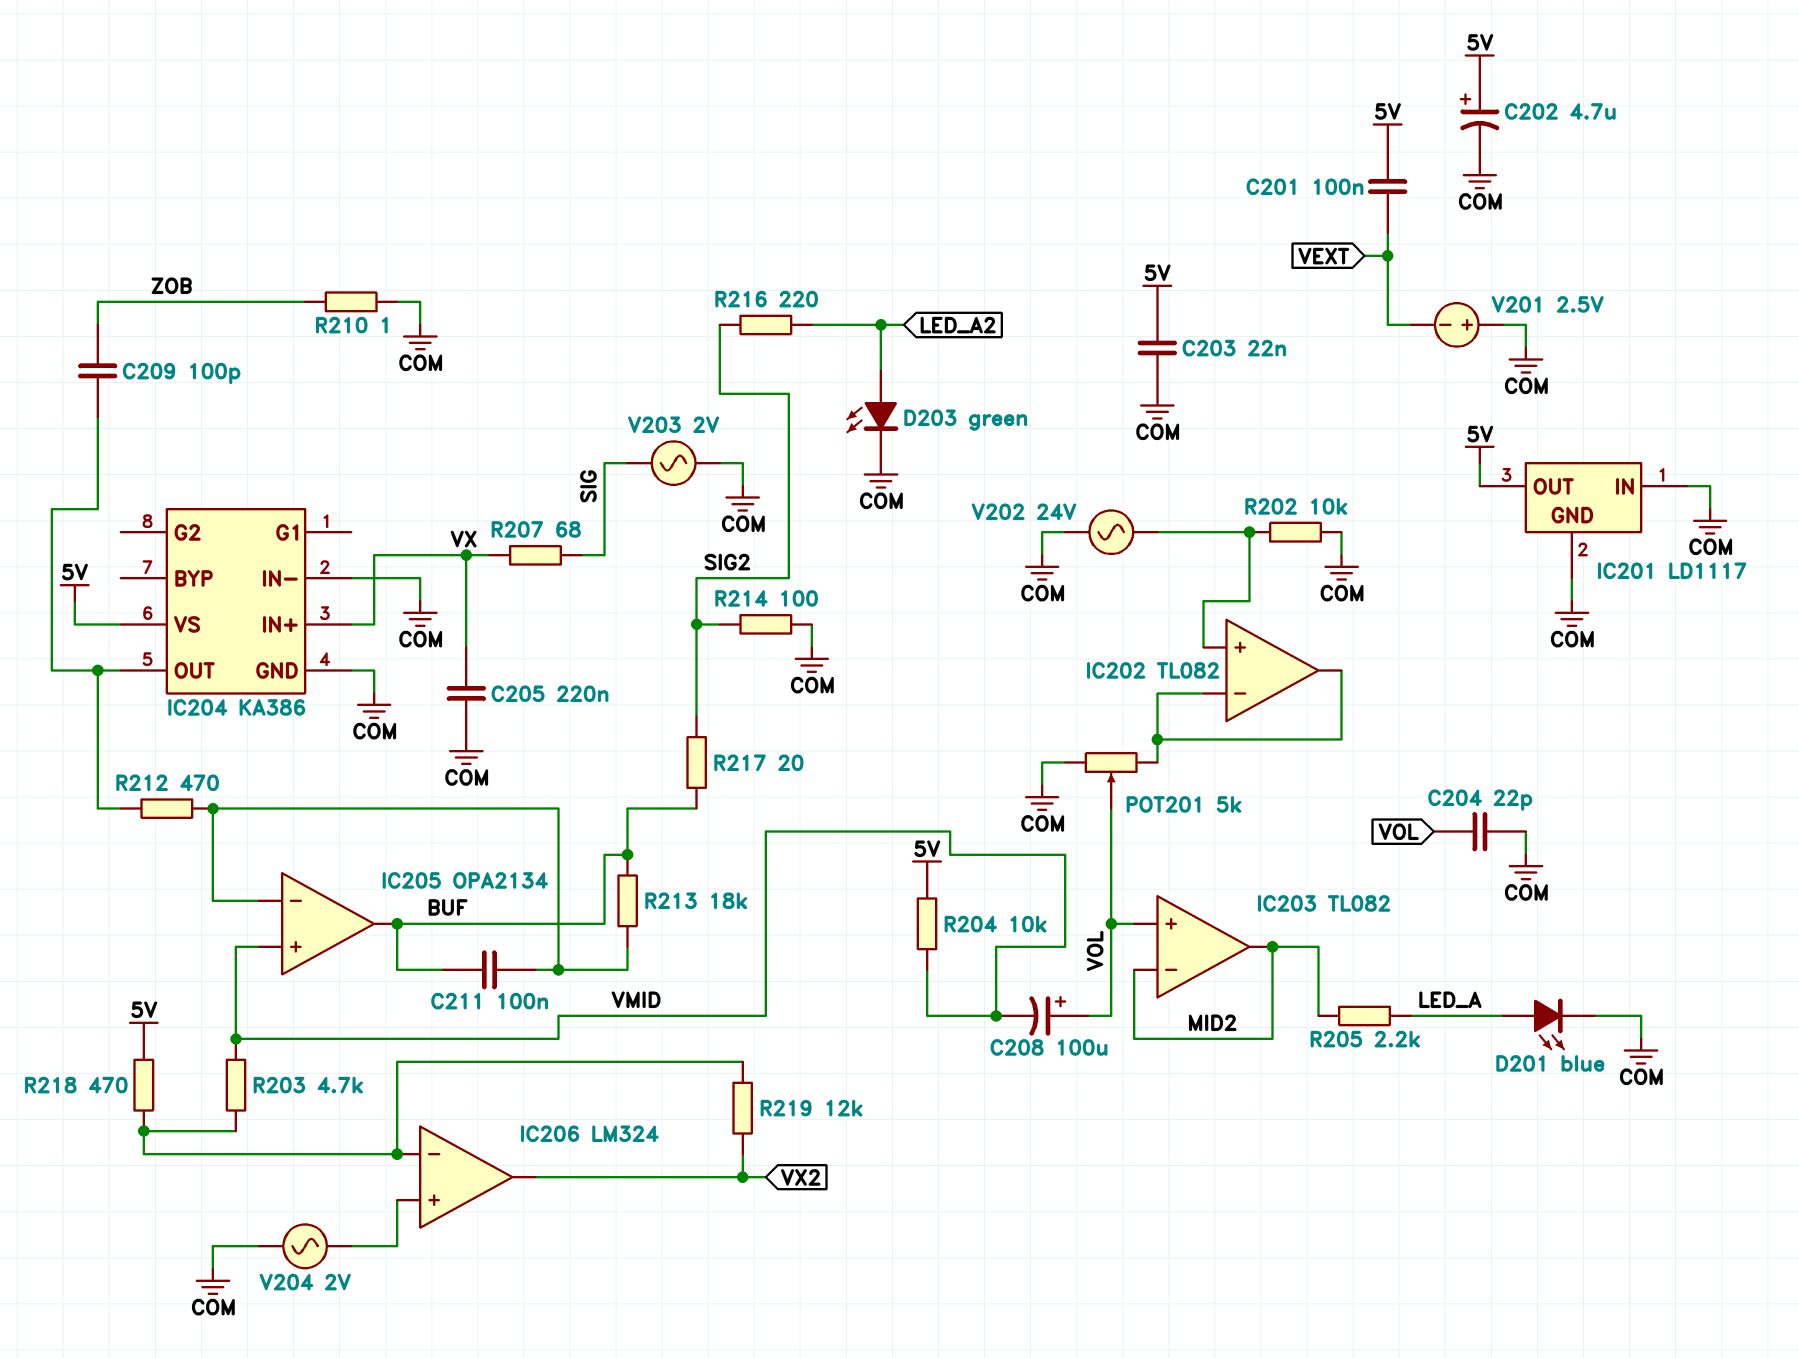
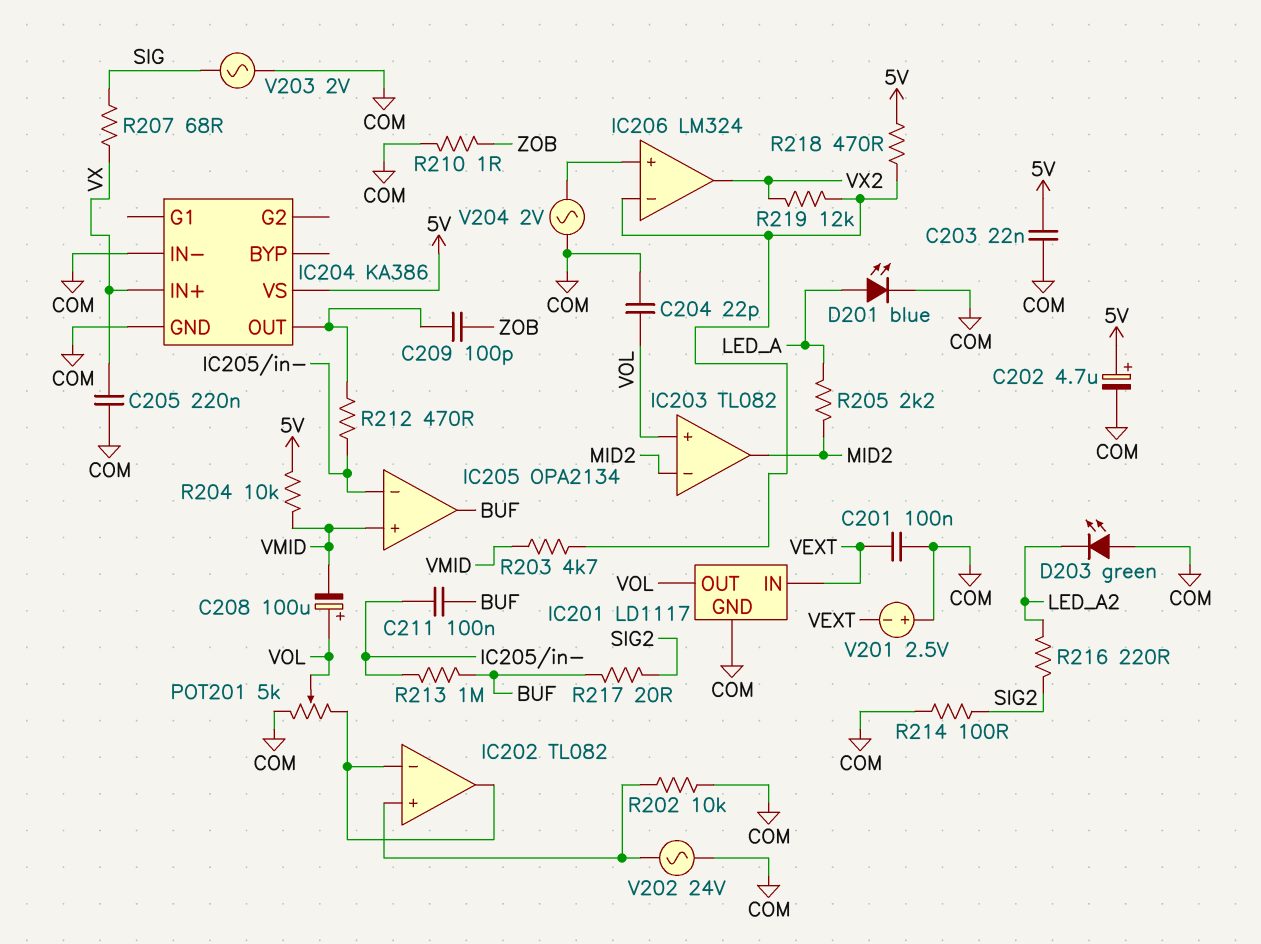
C201: 100nF (5V, VEXT) -> 100nF (COM, VEXT)
D203: LED green (A LED_A2, K COM) -> LED green (A COM, K LED_A2)
IC201 pin IN: COM -> VEXT
IC201 pin OUT: 5V -> VOL
R213: 18k (BUF, IC205/in-) -> 1M (BUF, IC205/in-)

